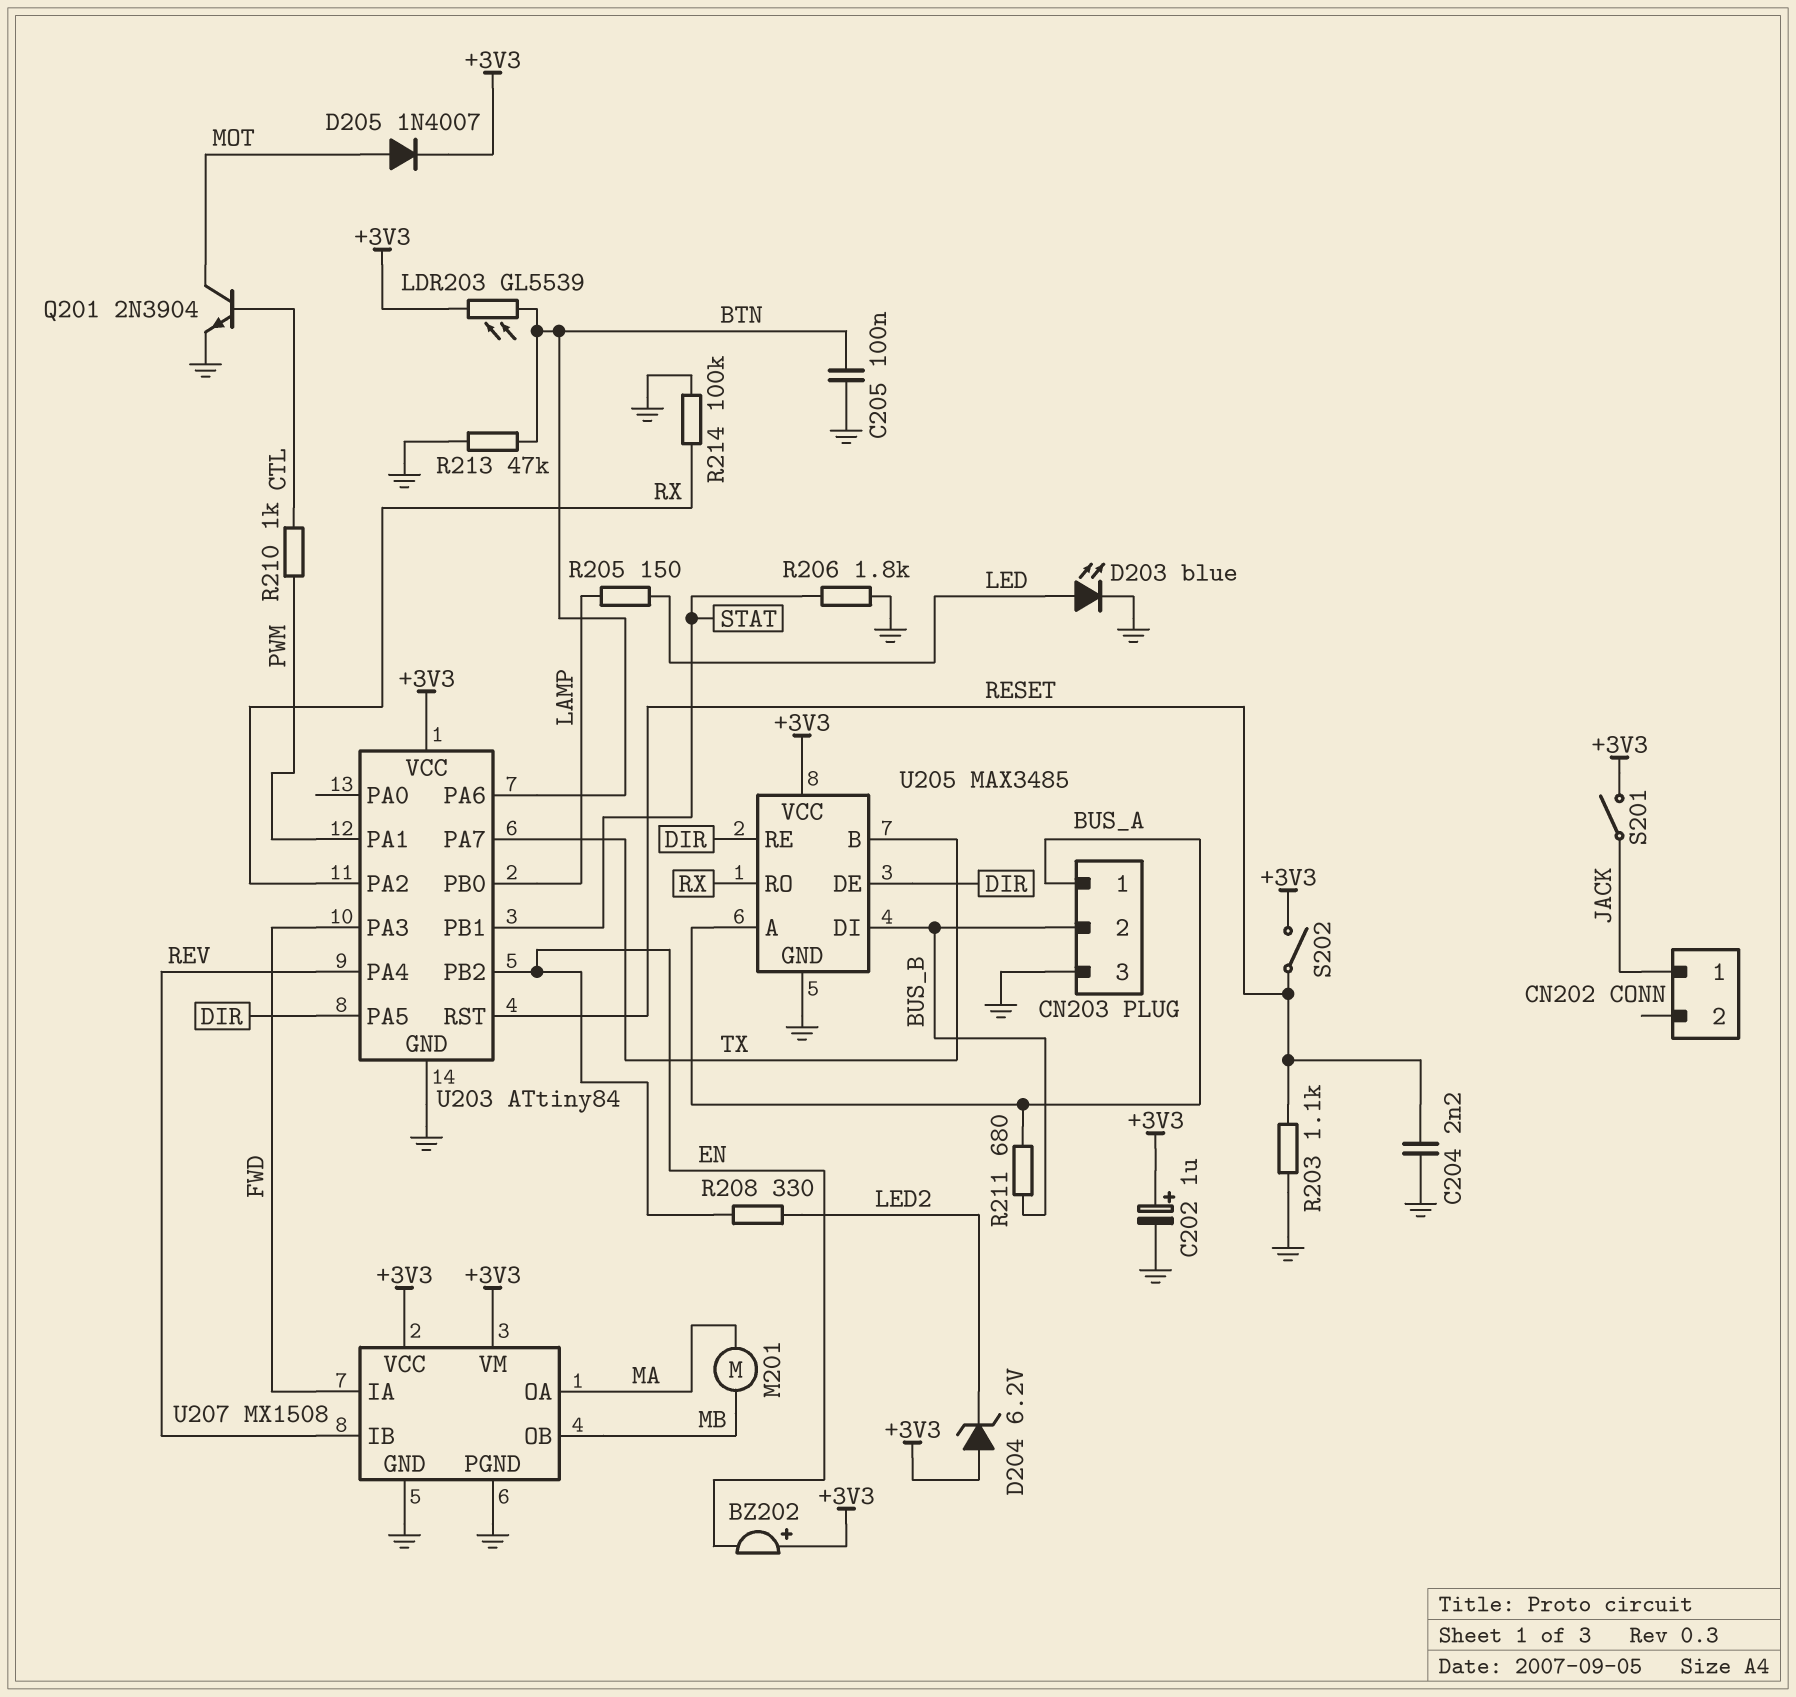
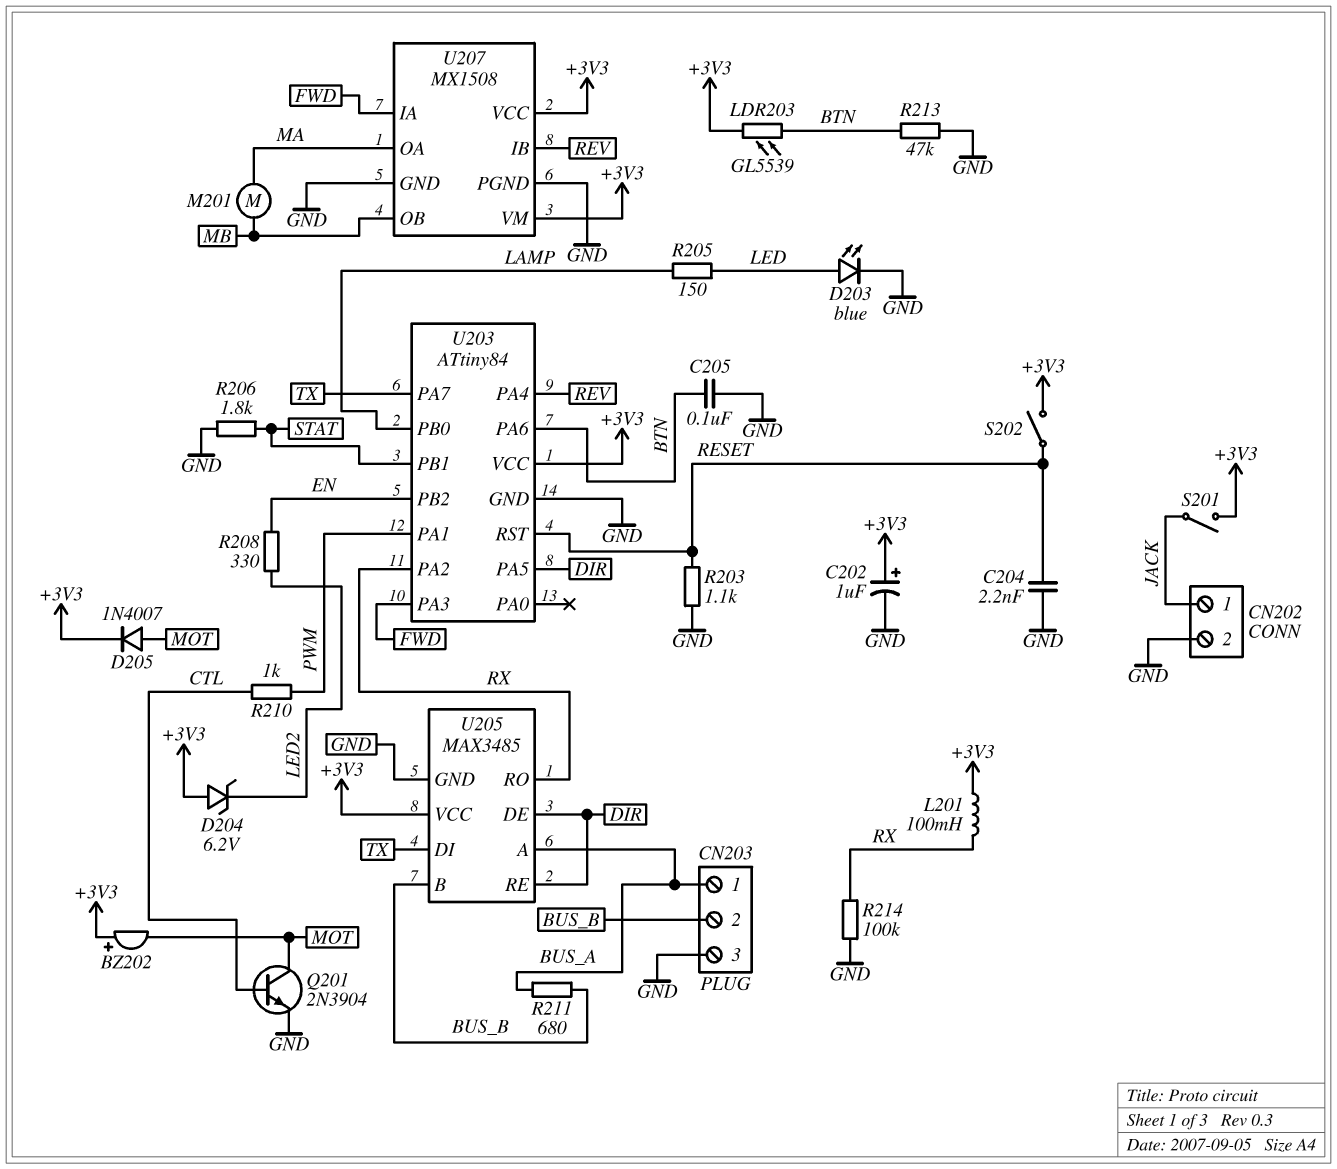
BZ202: buzzer (plus +3V3, minus EN) -> buzzer (plus +3V3, minus MOT)
CN202 pin 2: none -> GND
L201: none -> 100mH (+3V3, RX)
U205 pin B: TX -> BUS_B
U205 pin DI: BUS_B -> TX

